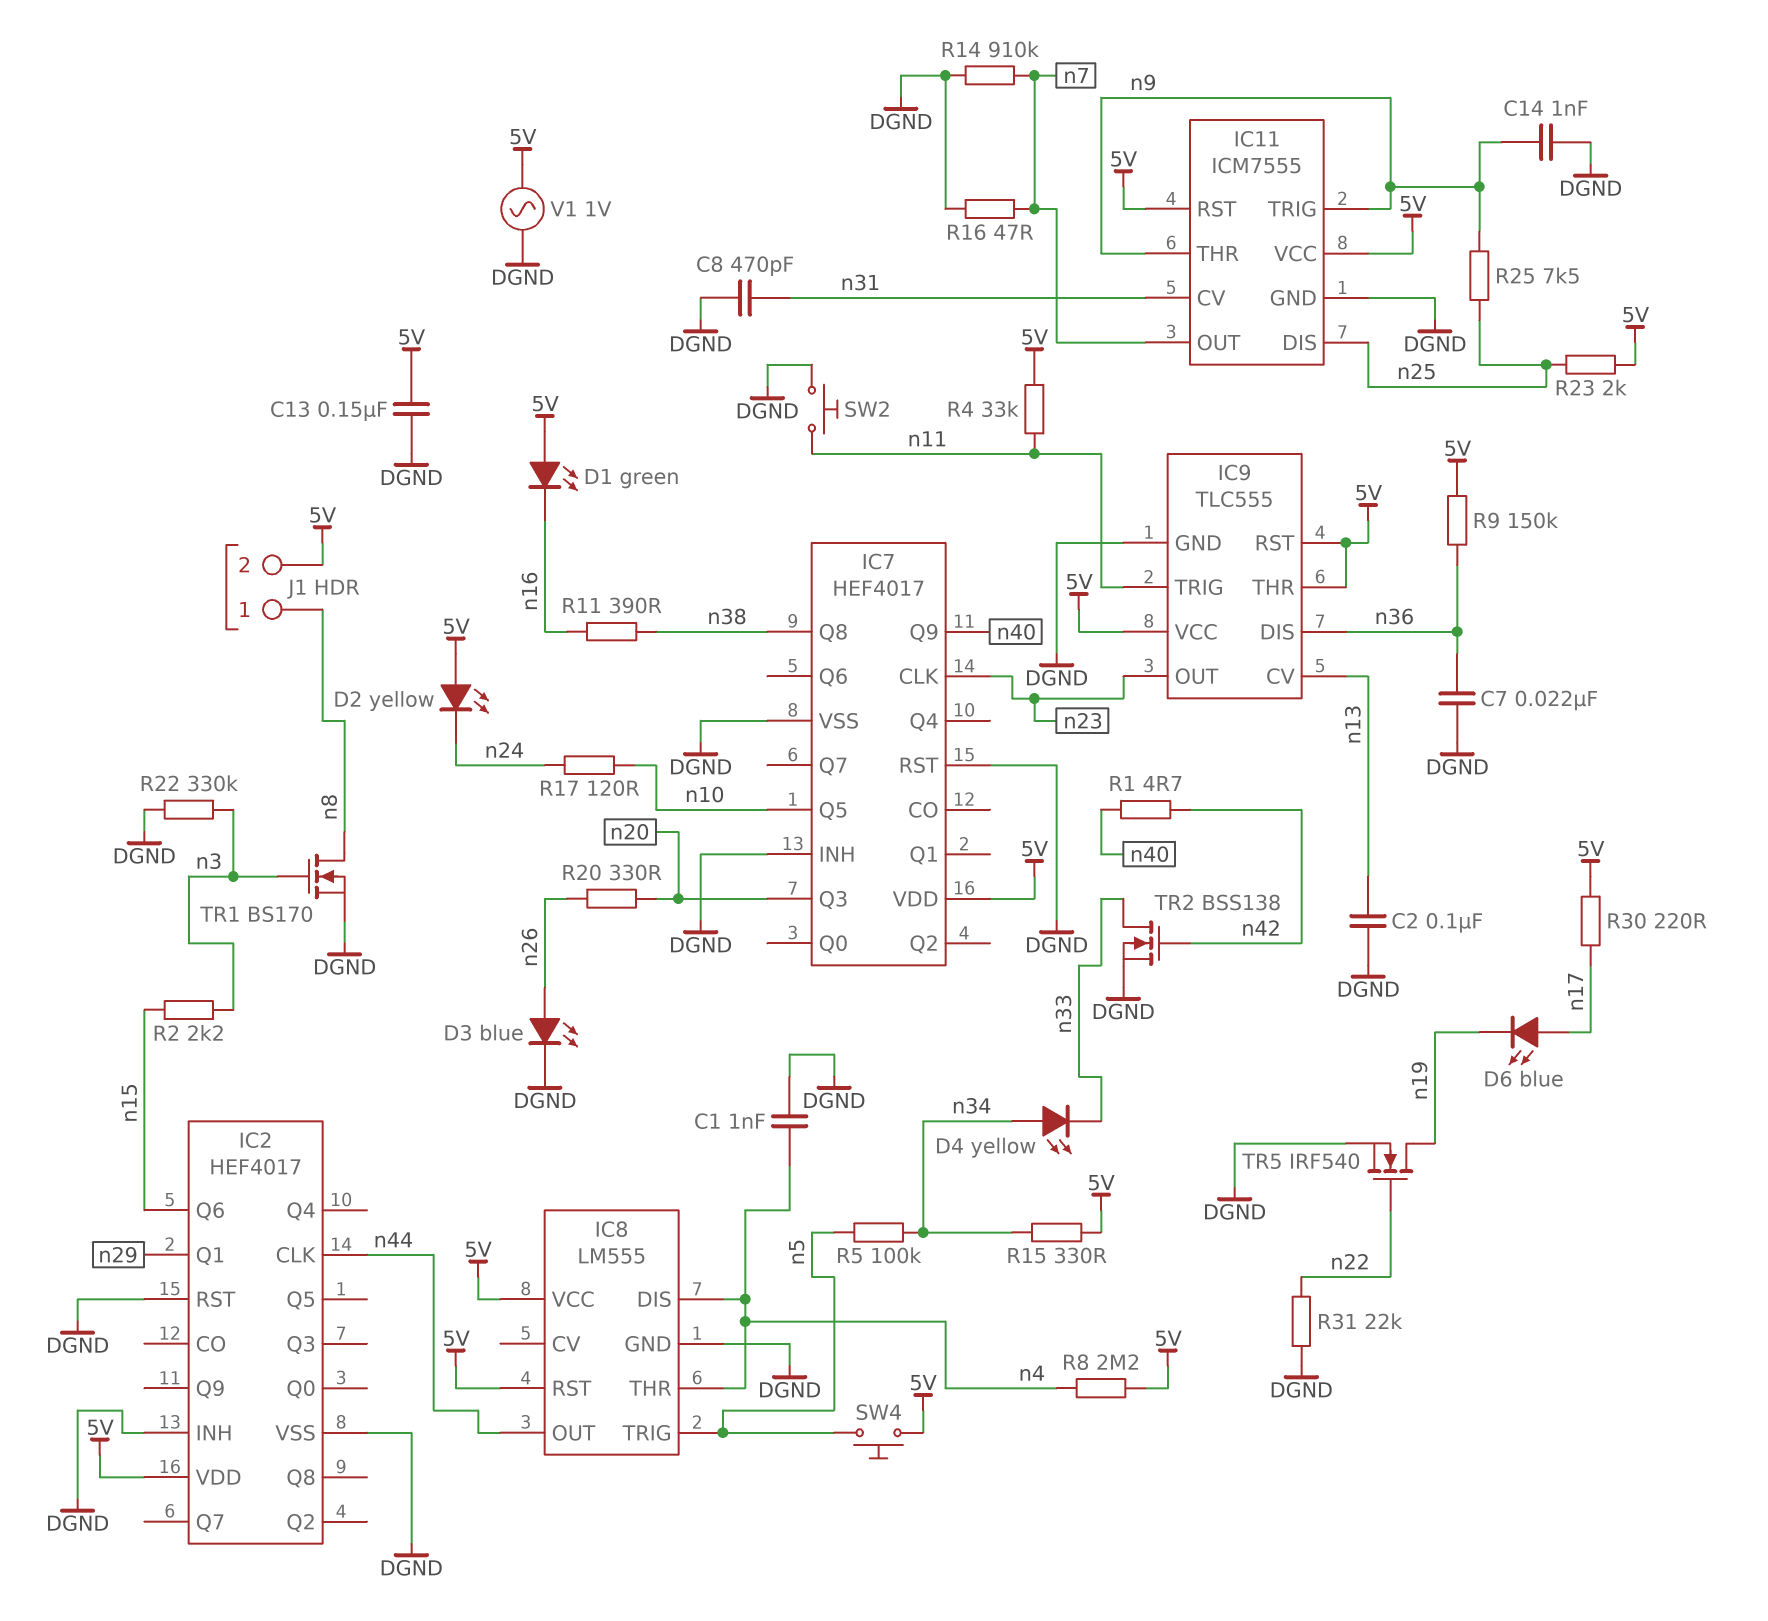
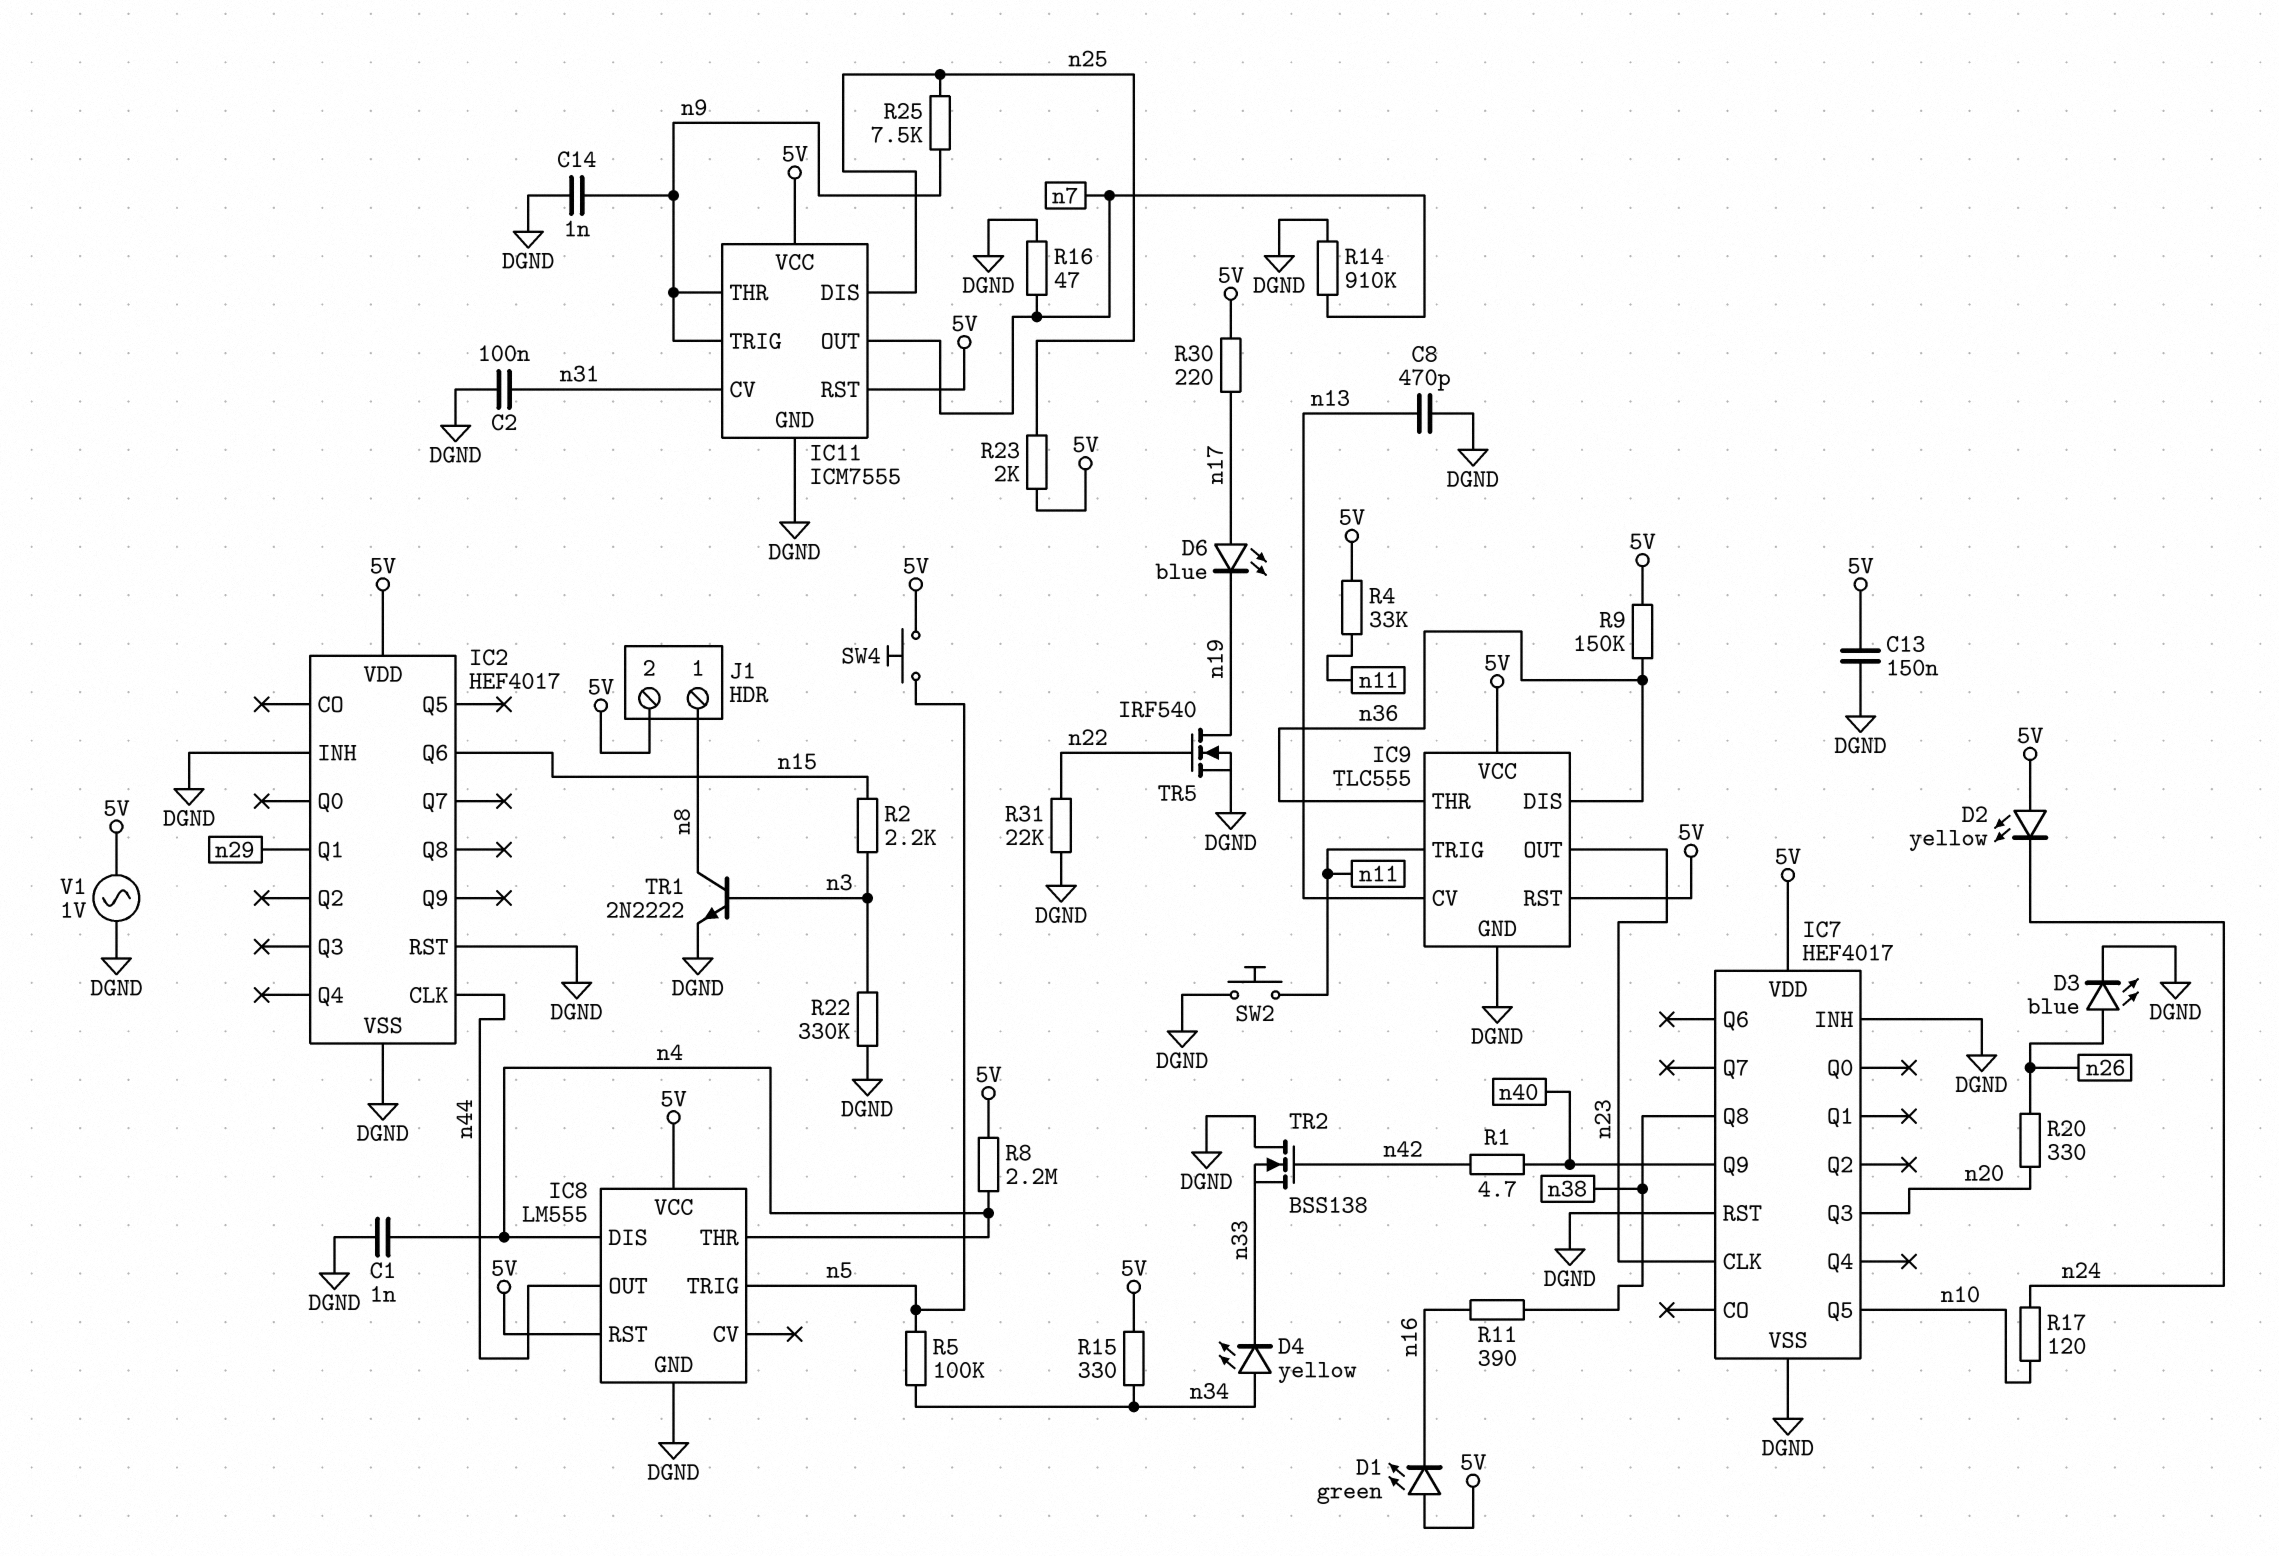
C2: 100nF (DGND, n13) -> 100nF (DGND, n31)
C7: 22nF (DGND, n36) -> none
C8: 470pF (DGND, n31) -> 470pF (DGND, n13)
IC9 pin THR: 5V -> n36
TR1: NMOS BS170 (G n3, D n8, S DGND) -> NPN 2N2222 (B n3, C n8, E DGND)
TR2: NMOS BSS138 (G n42, D n33, S DGND) -> NMOS BSS138 (G n42, D DGND, S n33)

